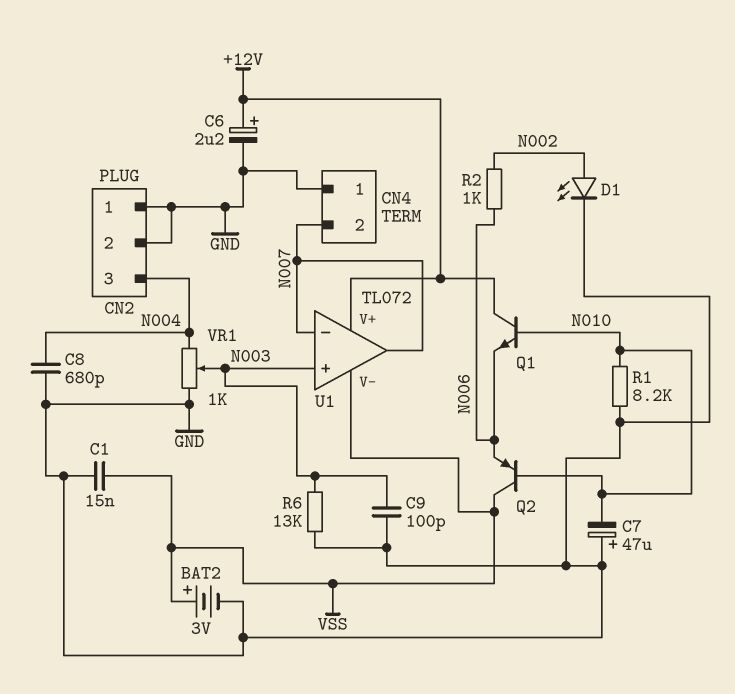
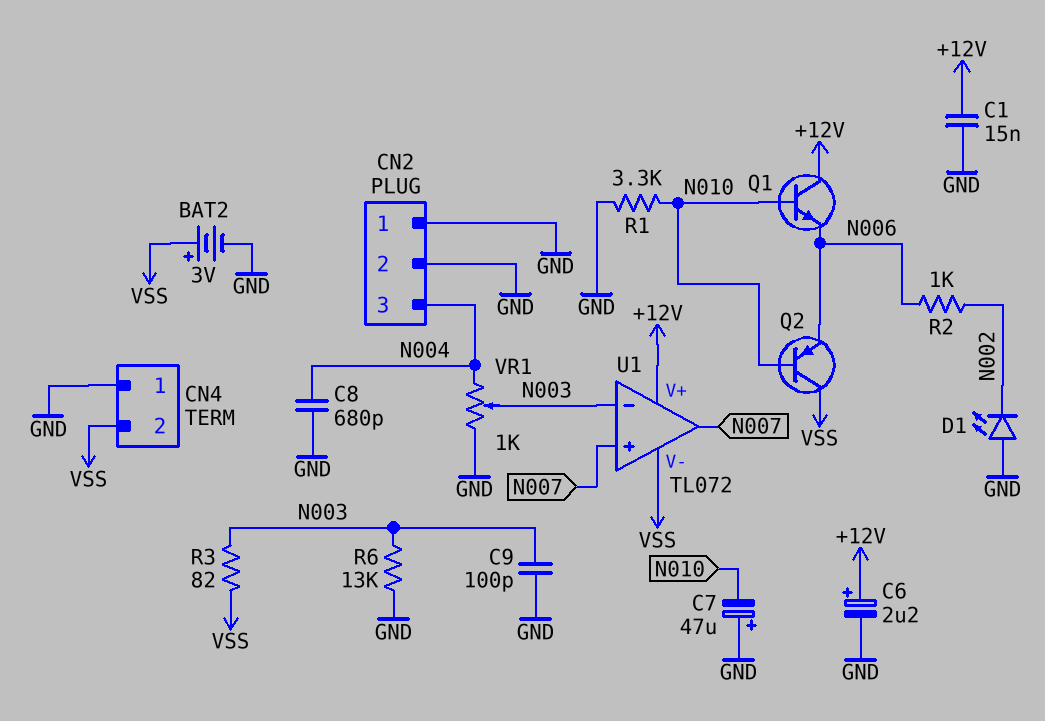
C1: 15nF (GND, VSS) -> 15nF (+12V, GND)
CN4 pin 2: N007 -> VSS
D1: LED (A N002, K GND) -> LED (A GND, K N002)
R1: 8.2k (GND, N010) -> 3.3k (GND, N010)
R3: none -> 82 (N003, VSS)
U1 pin in+: N003 -> N007
U1 pin in-: N007 -> N003

